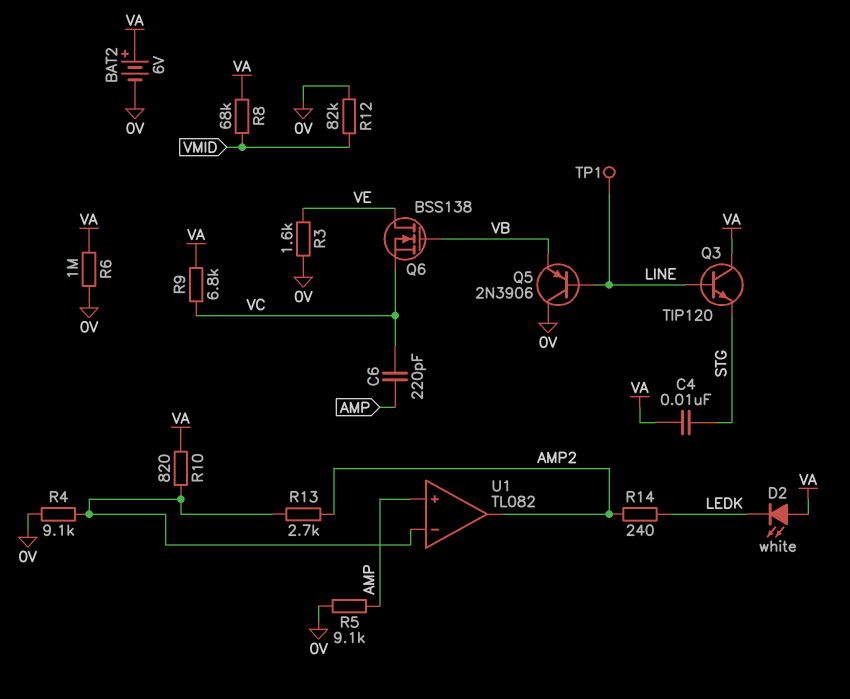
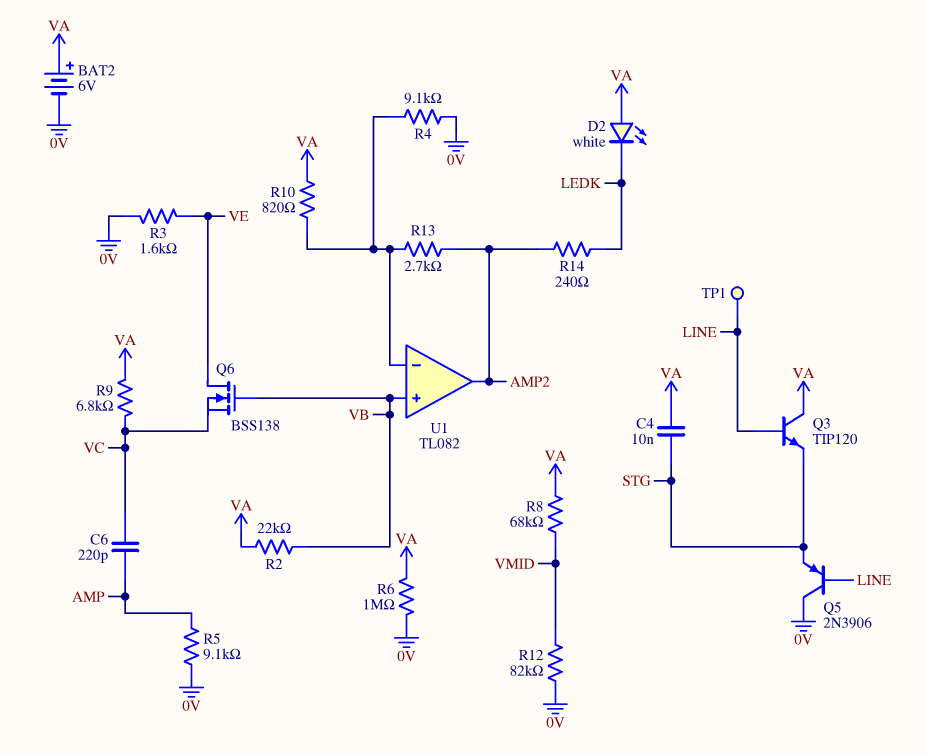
Q5: PNP 2N3906 (B LINE, C 0V, E VB) -> PNP 2N3906 (B LINE, C 0V, E STG)
R2: none -> 22k (VA, VB)
U1 pin in+: AMP -> VB

